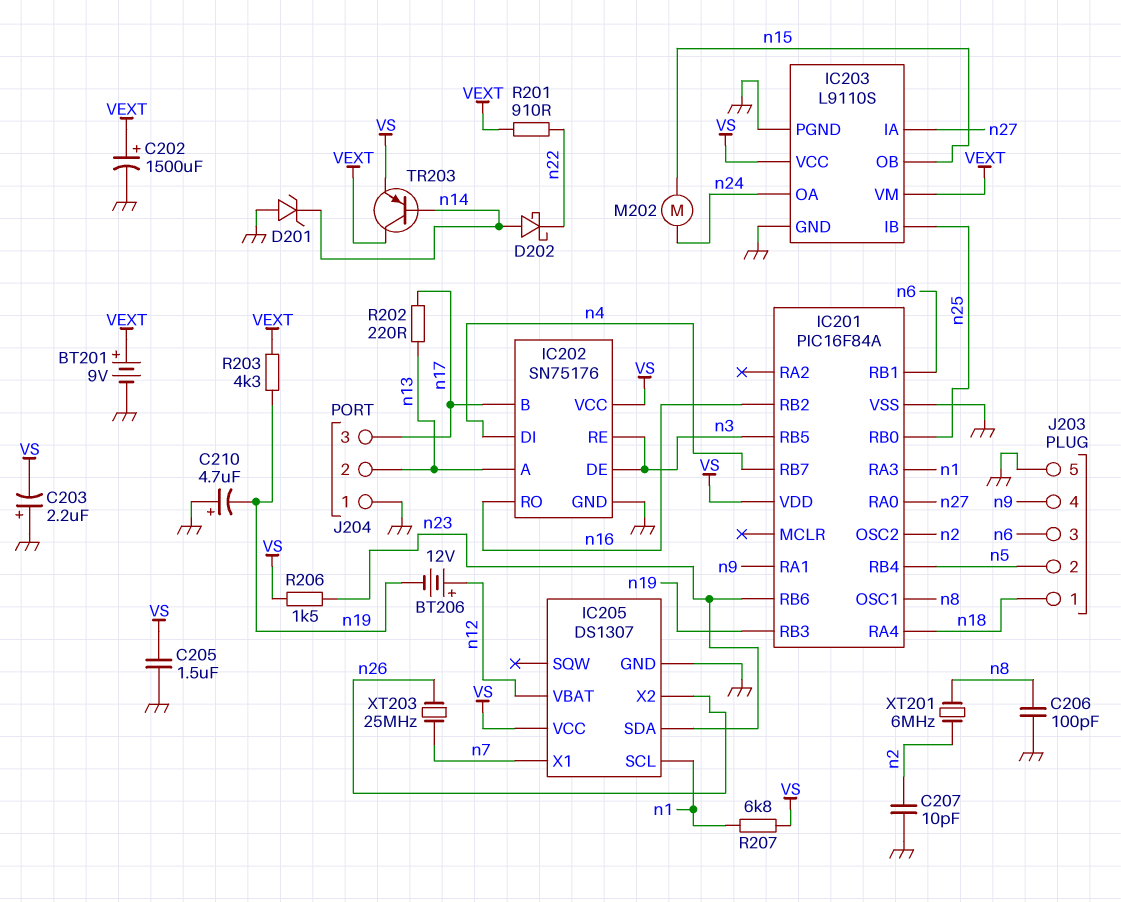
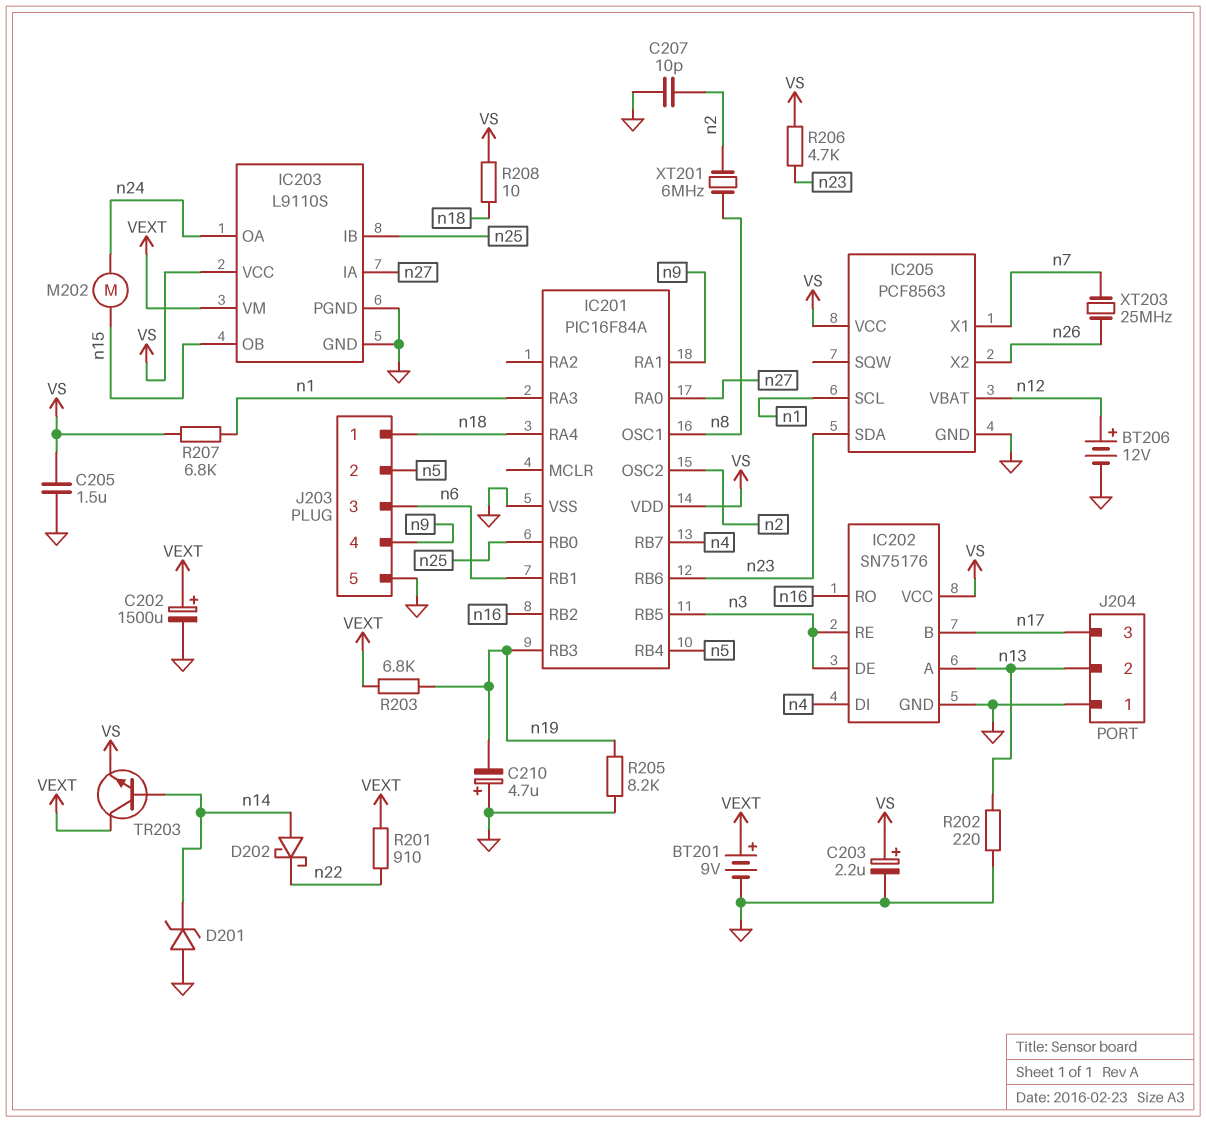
BT206: 12V (plus n12, minus n19) -> 12V (plus n12, minus GND)
C203: 2.2uF (plus GND, minus VS) -> 2.2uF (plus VS, minus GND)
C206: 100pF (GND, n8) -> none
IC205: DS1307 -> PCF8563
R202: 220 (n13, n17) -> 220 (GND, n13)
R203: 4.3k (VEXT, n19) -> 6.8k (VEXT, n19)
R205: none -> 8.2k (GND, n19)
R206: 1.5k (VS, n23) -> 4.7k (VS, n23)
R208: none -> 10 (VS, n18)
TR203: PNP (B n14, C VEXT, E VS) -> NPN (B n14, C VEXT, E VS)

